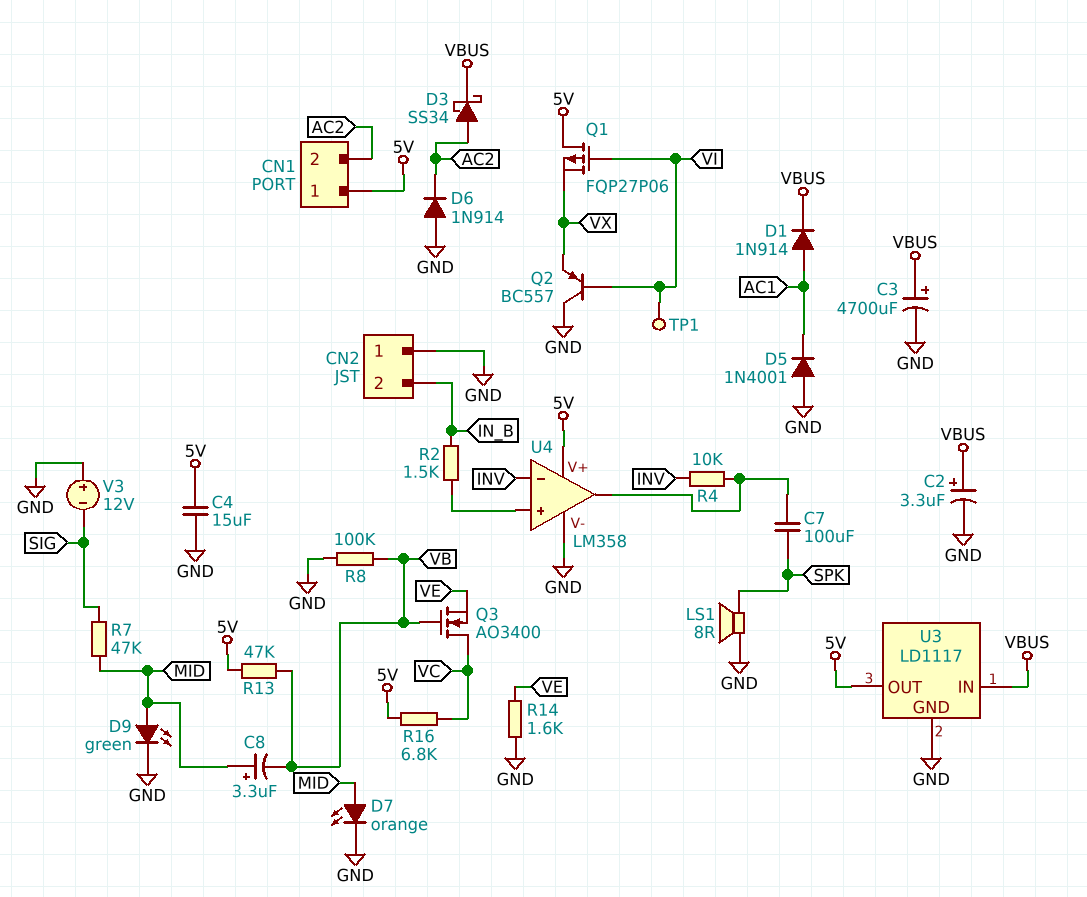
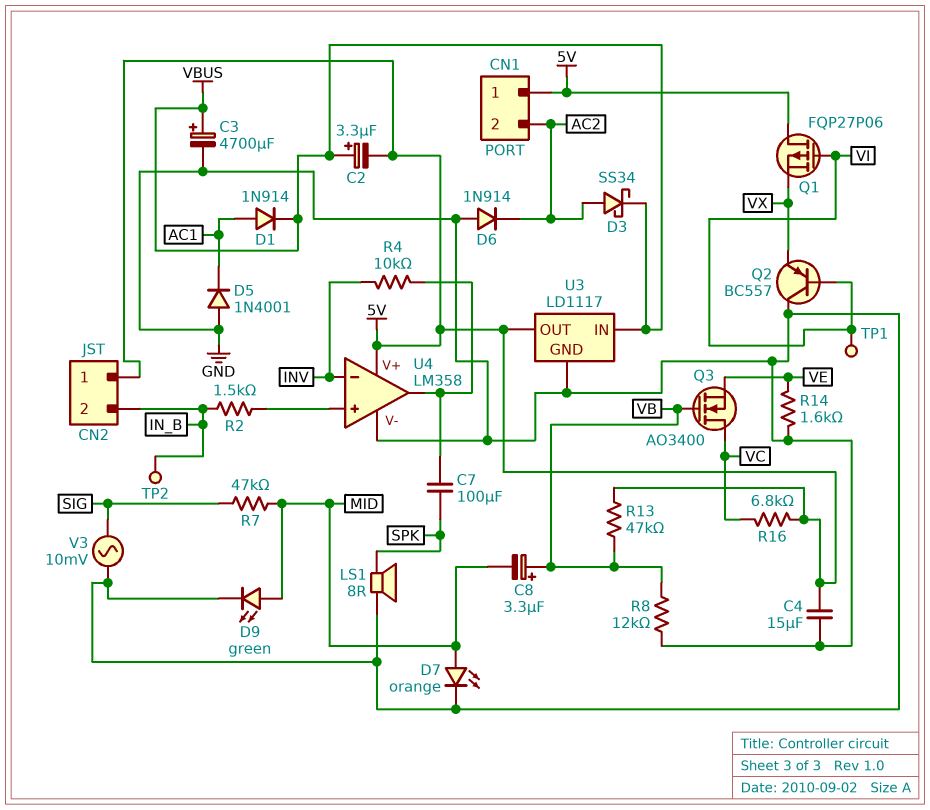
C2: 3.3uF (plus VBUS, minus GND) -> 3.3uF (plus VBUS, minus 5V)
C8: 3.3uF (plus MID, minus VB) -> 3.3uF (plus VB, minus MID)
CN2 pin 1: GND -> 5V
R8: 100k (GND, VB) -> 12k (GND, VB)
TP2: none -> test point (IN_B)
V3: 12V (plus GND, minus SIG) -> AC 10mV (GND, SIG)

